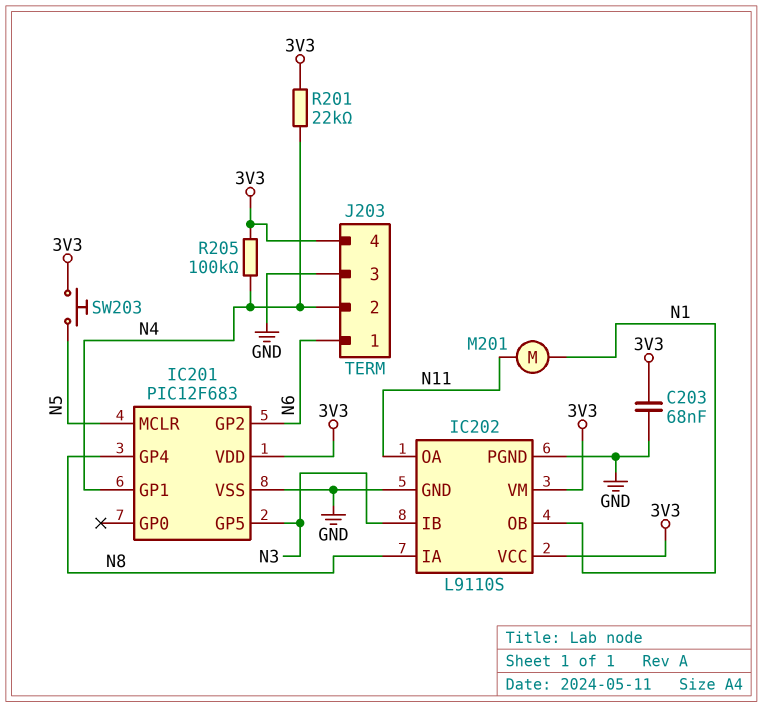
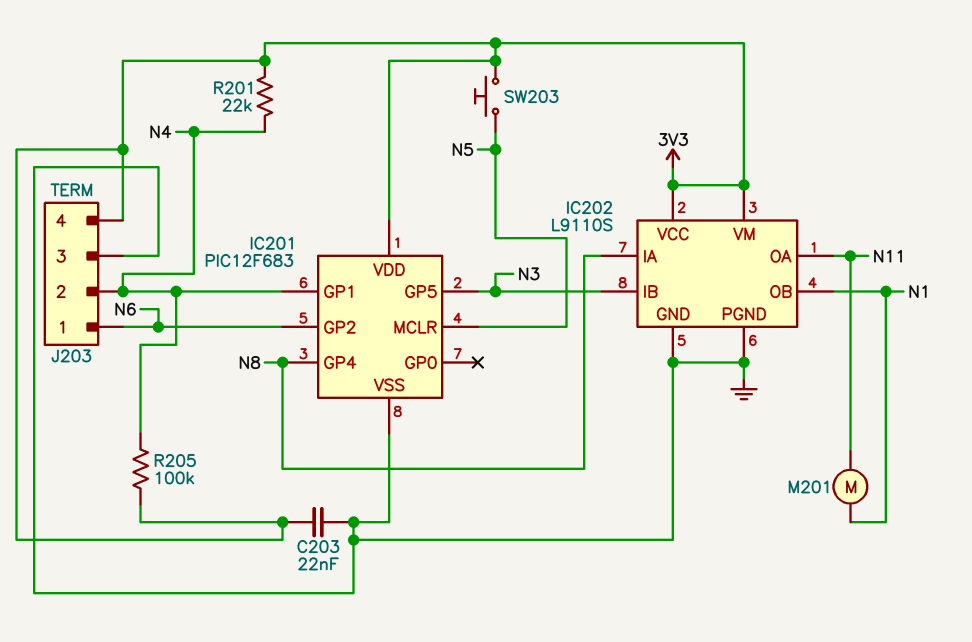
C203: 68nF (3V3, GND) -> 22nF (3V3, GND)

